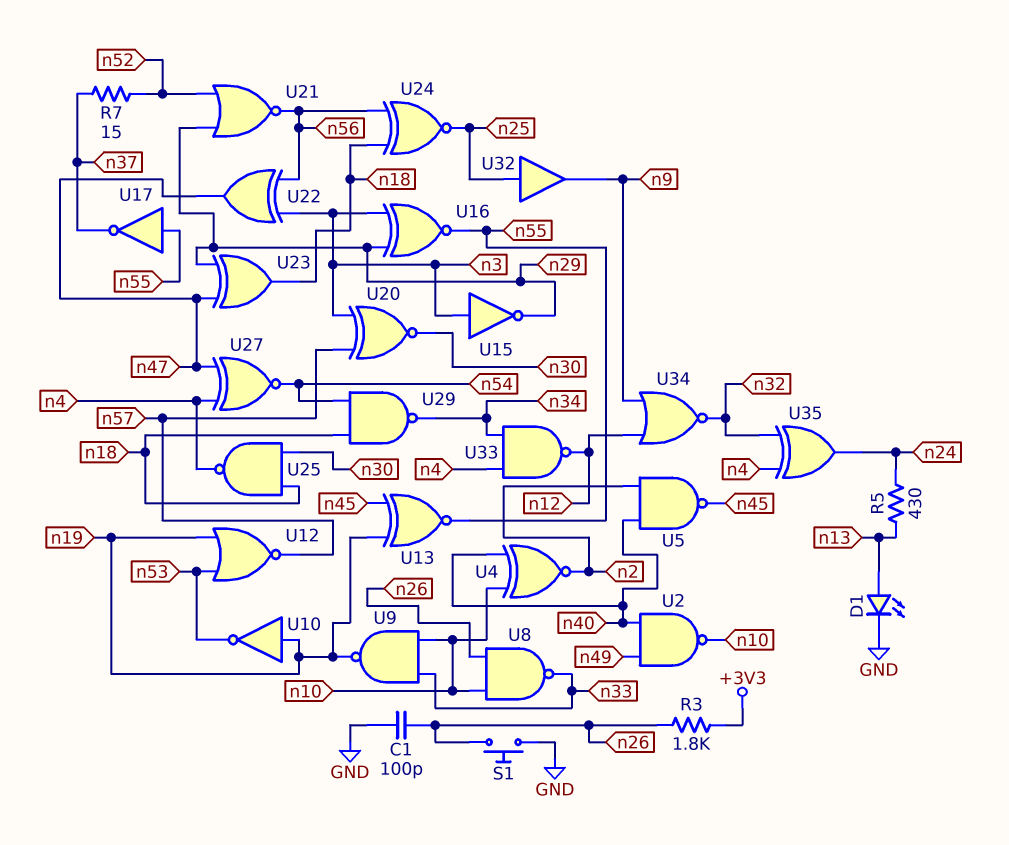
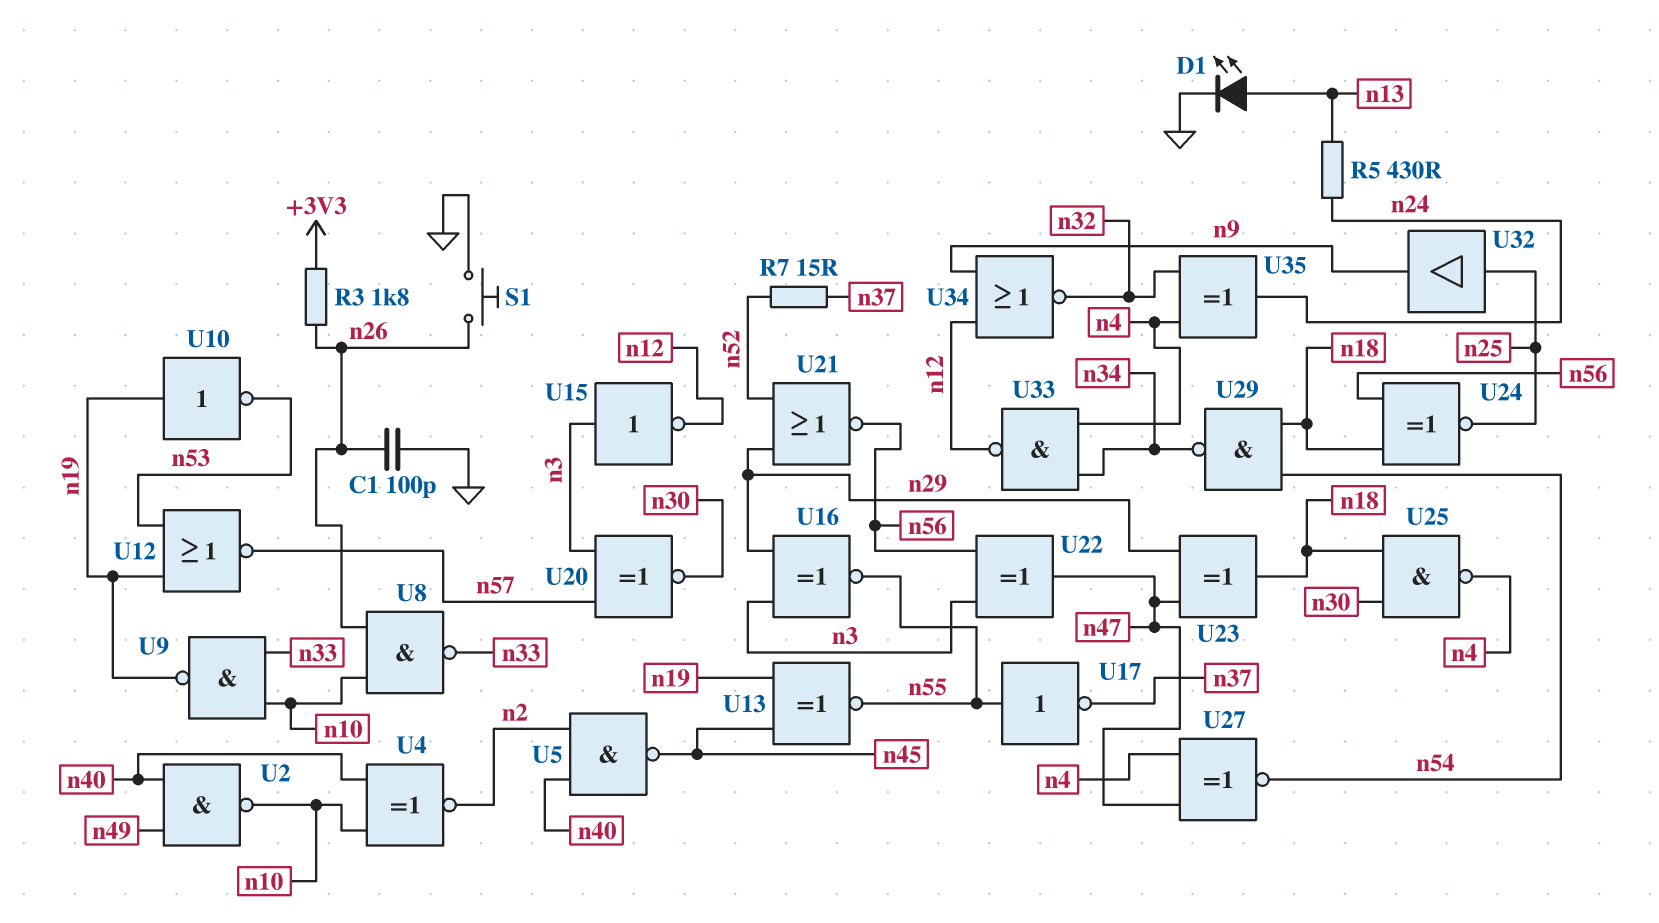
U15: NOT (in n3, out n29) -> NOT (in n3, out n12)

